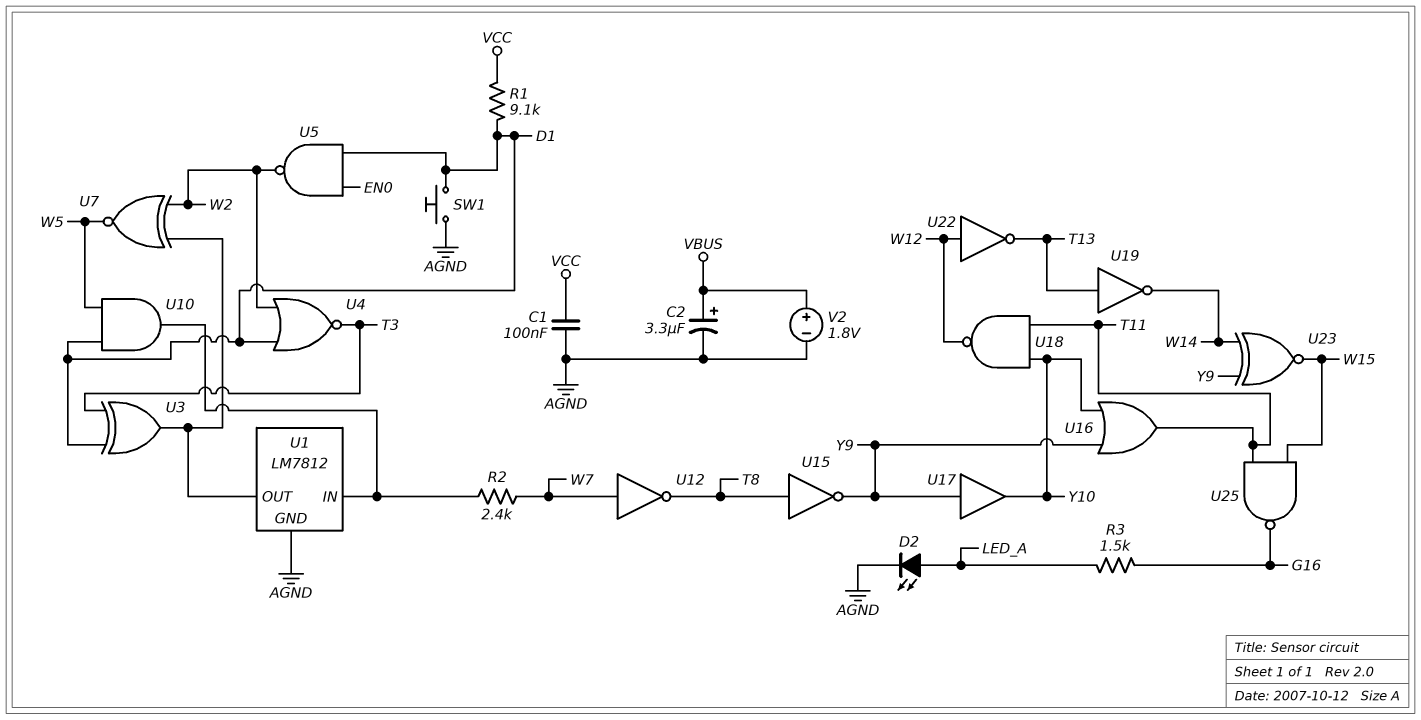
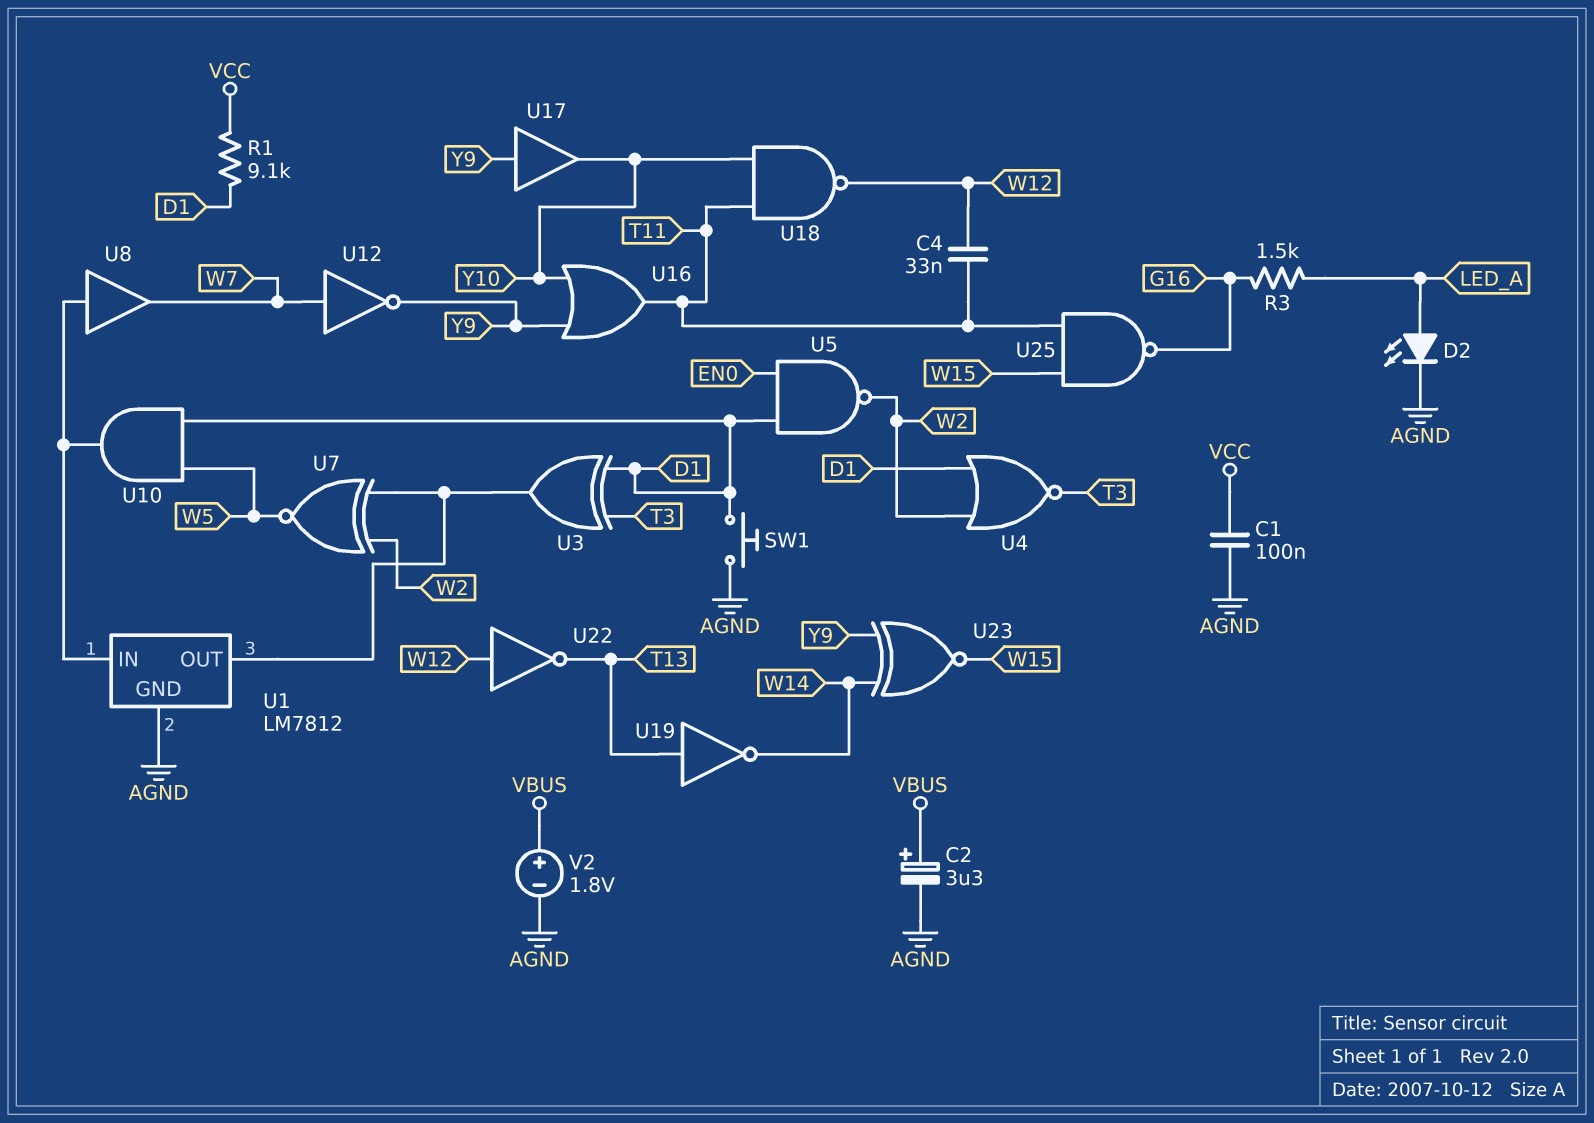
C4: none -> 33nF (T11, W12)
R2: 2.4k (U1/IN, W7) -> none
U8: none -> buffer (in U1/IN, out W7)
U12: NOT (in W7, out T8) -> NOT (in W7, out Y9)
U15: NOT (in T8, out Y9) -> none

